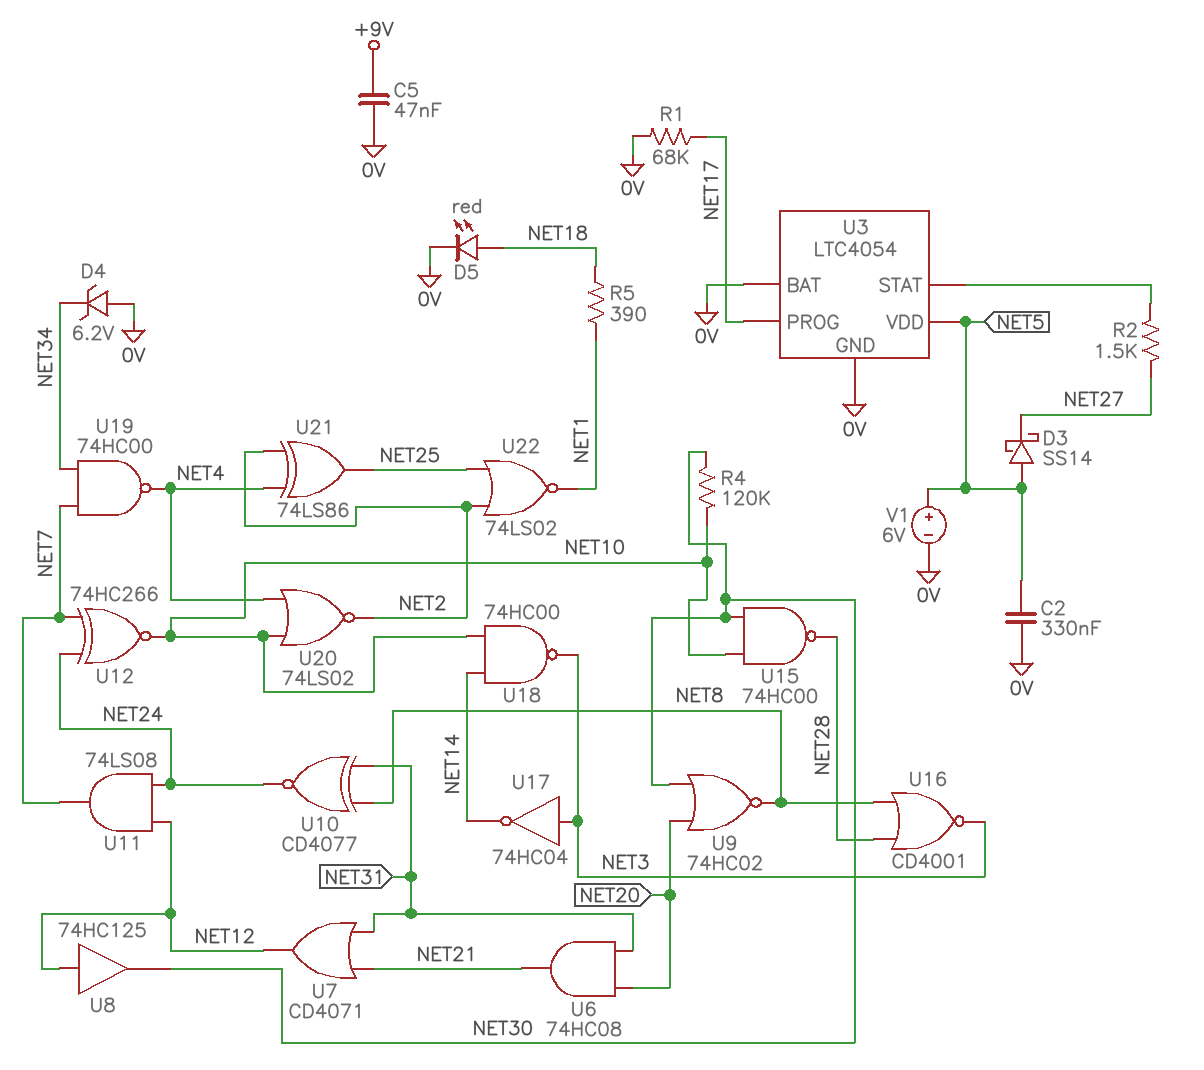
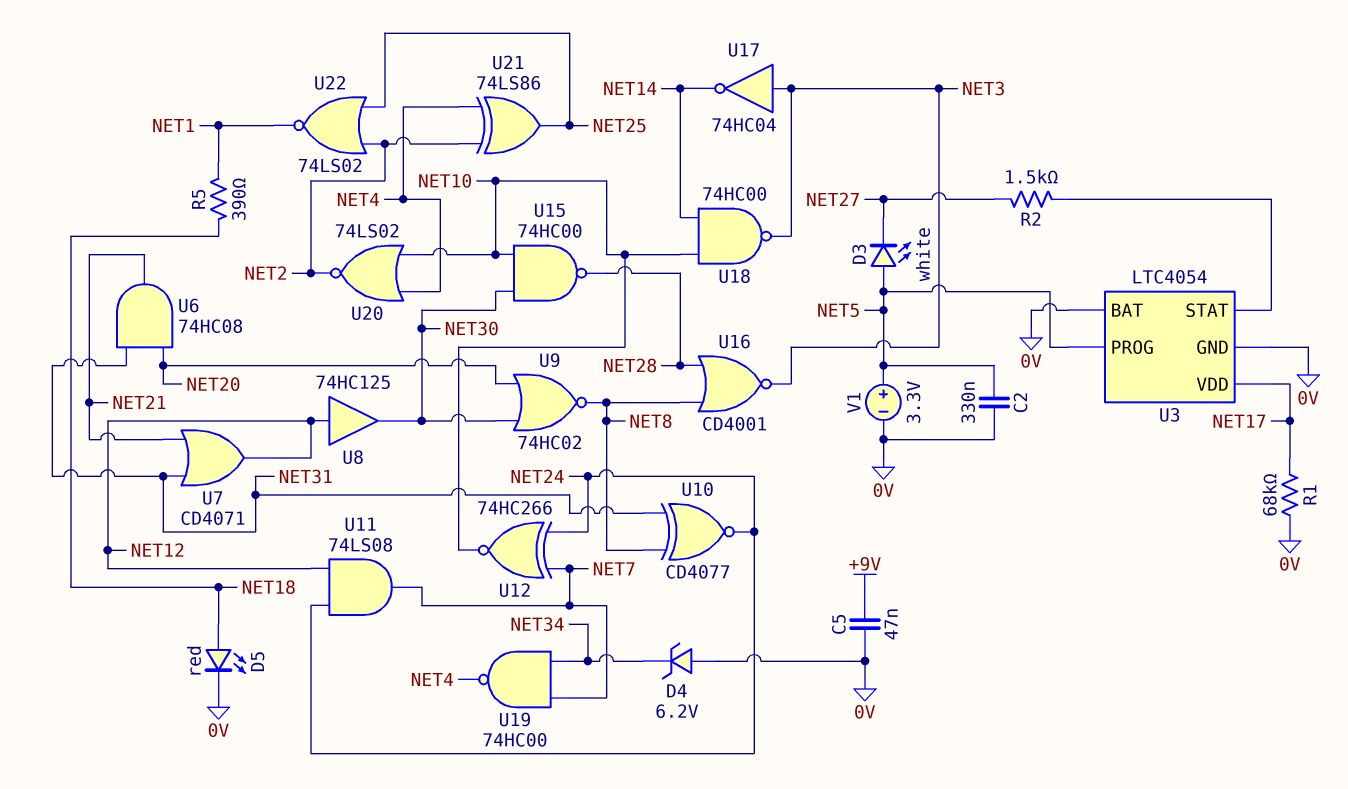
D3: schottky SS14 (A NET5, K NET27) -> LED white (A NET5, K NET27)
R4: 120k (NET10, NET30) -> none
U3 pin PROG: NET17 -> NET5
U3 pin VDD: NET5 -> NET17
V1: 6V (plus NET5, minus 0V) -> 3.3V (plus NET5, minus 0V)

